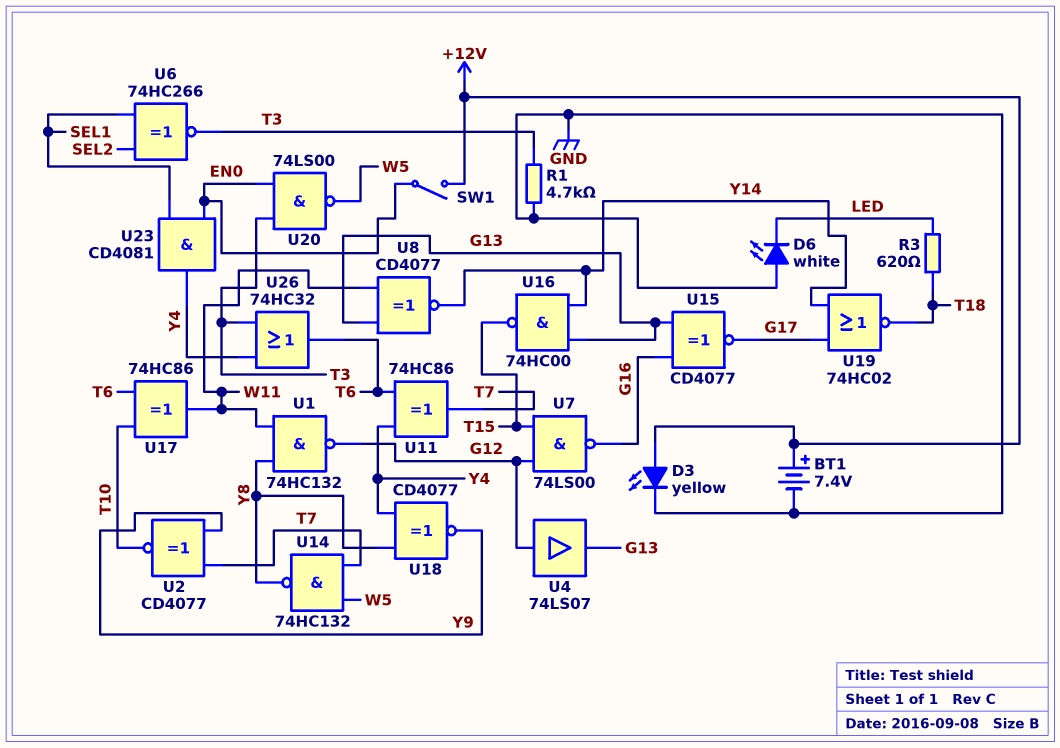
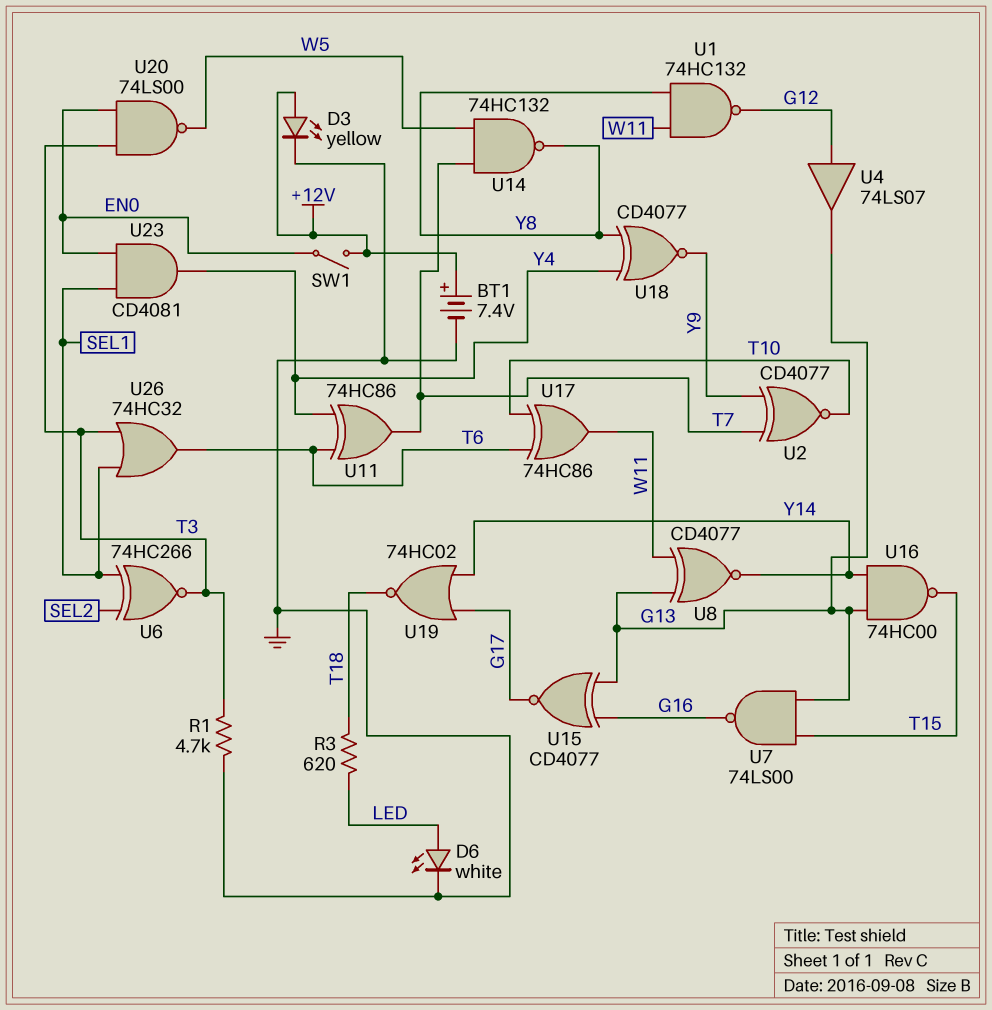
D6: LED white (A GND, K LED) -> LED white (A LED, K GND)
U7: NAND 74LS00 (in G12, in T15, out G16) -> NAND 74LS00 (in G13, in T15, out G16)
U26: OR 74HC32 (in T3, in Y4, out T6) -> OR 74HC32 (in SEL1, in T3, out T6)

